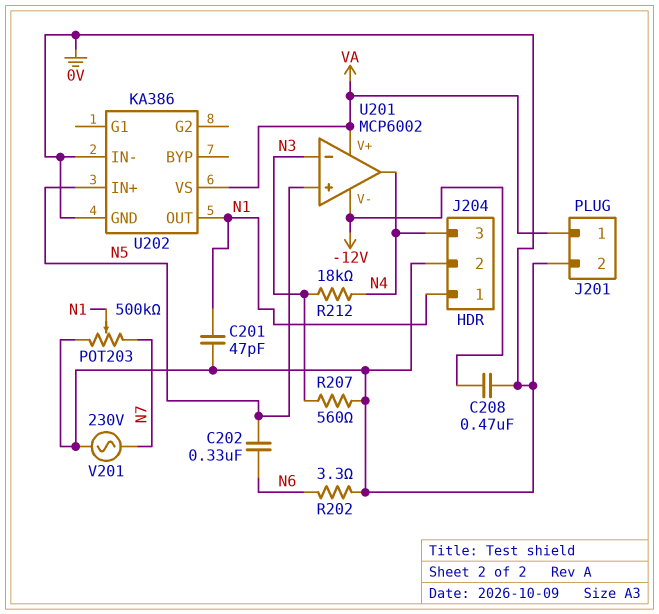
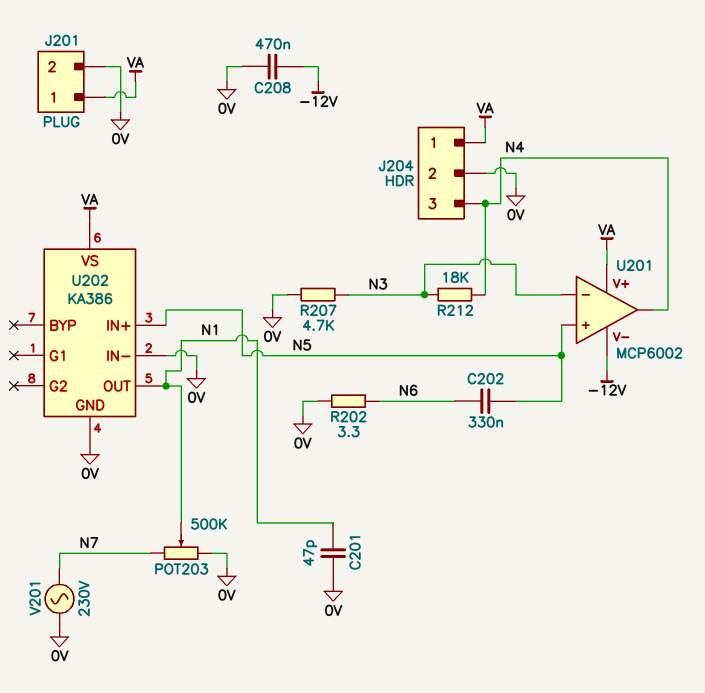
J204 pin 1: N1 -> VA
R207: 560 (0V, N3) -> 4.7k (0V, N3)

